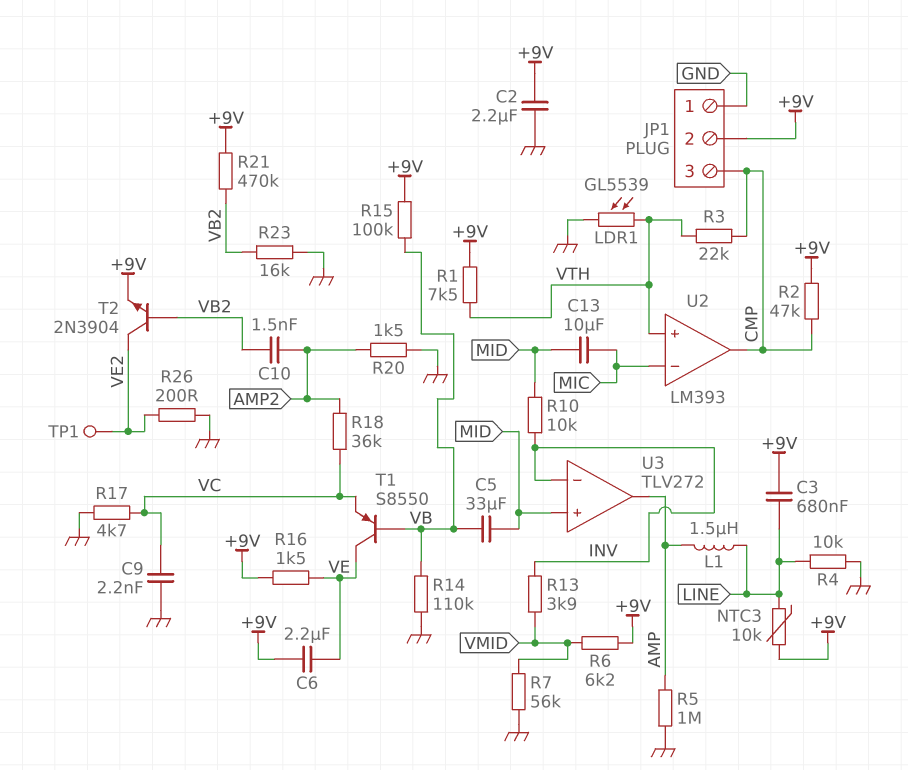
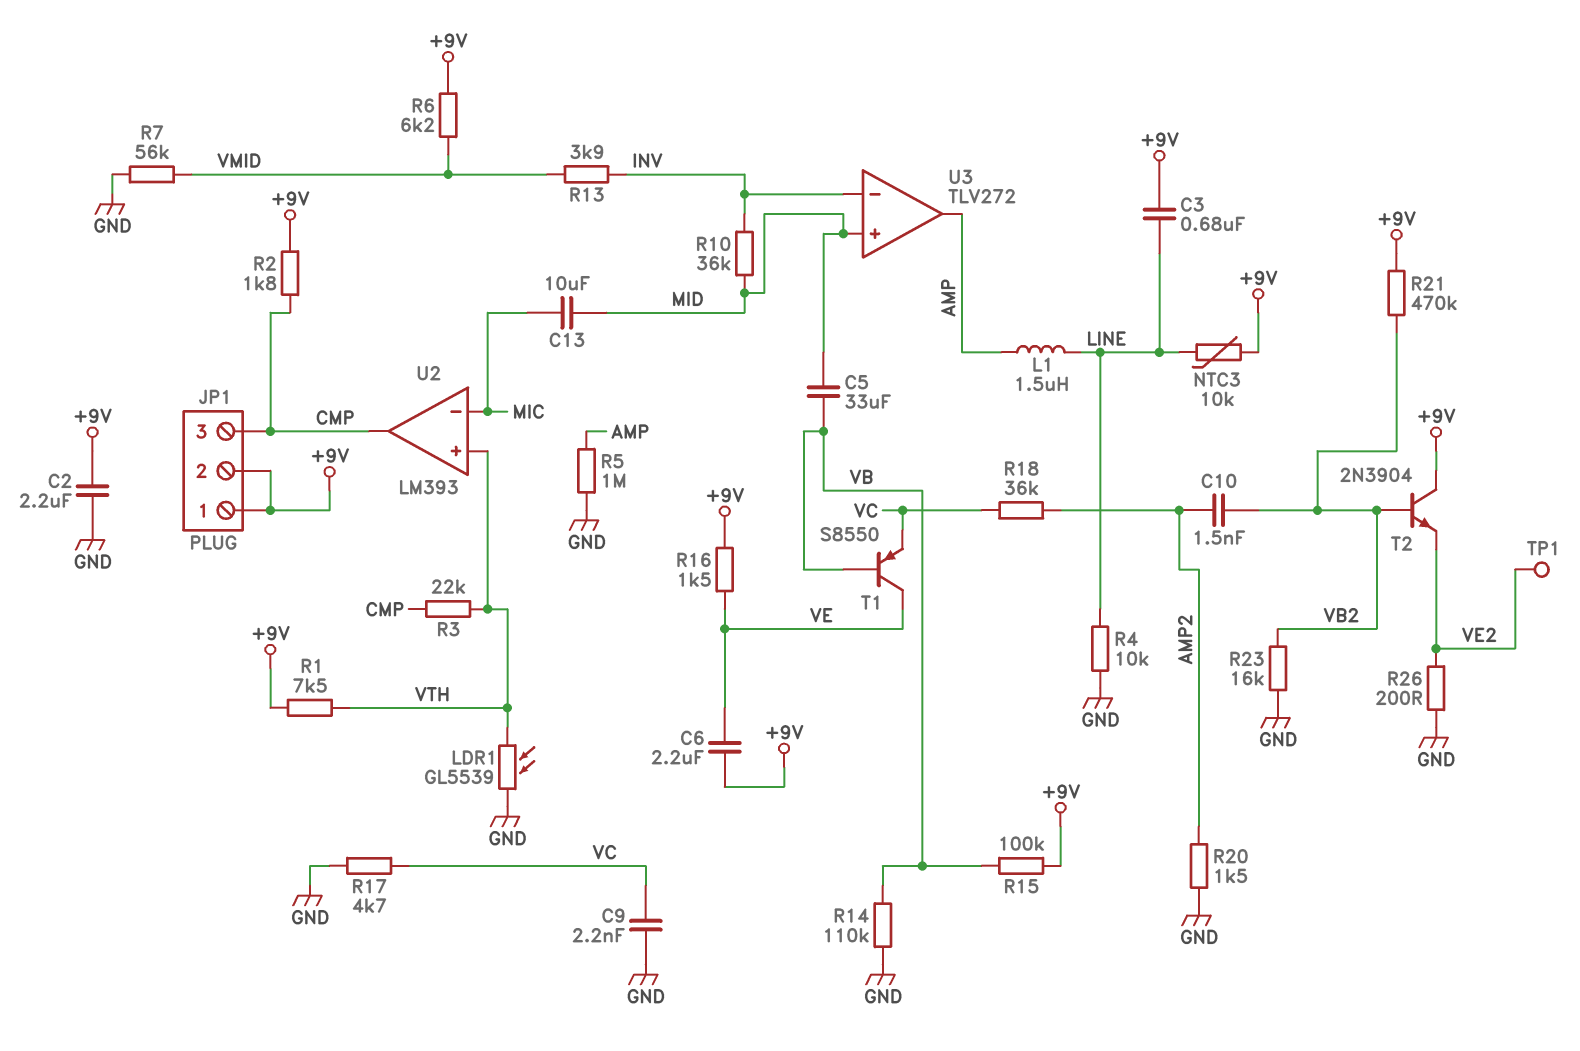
JP1 pin 1: GND -> +9V
R2: 47k (+9V, CMP) -> 1.8k (+9V, CMP)
R10: 10k (INV, MID) -> 36k (INV, MID)
T2: NPN 2N3904 (B VB2, C VE2, E +9V) -> NPN 2N3904 (B VB2, C +9V, E VE2)

